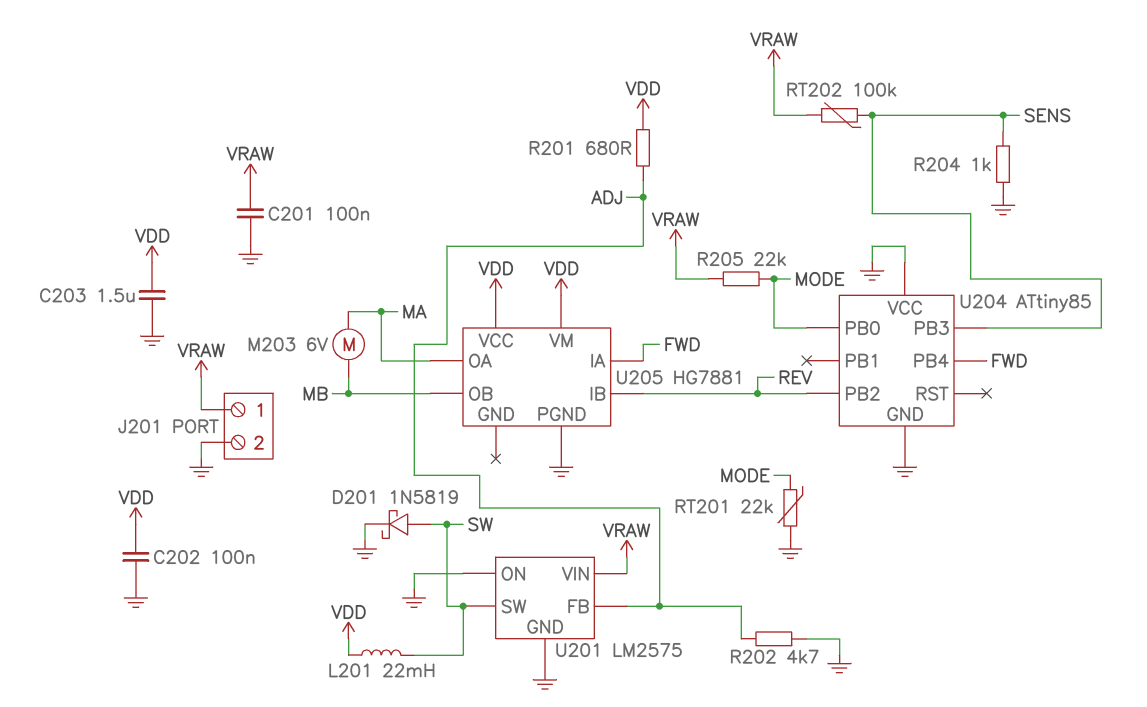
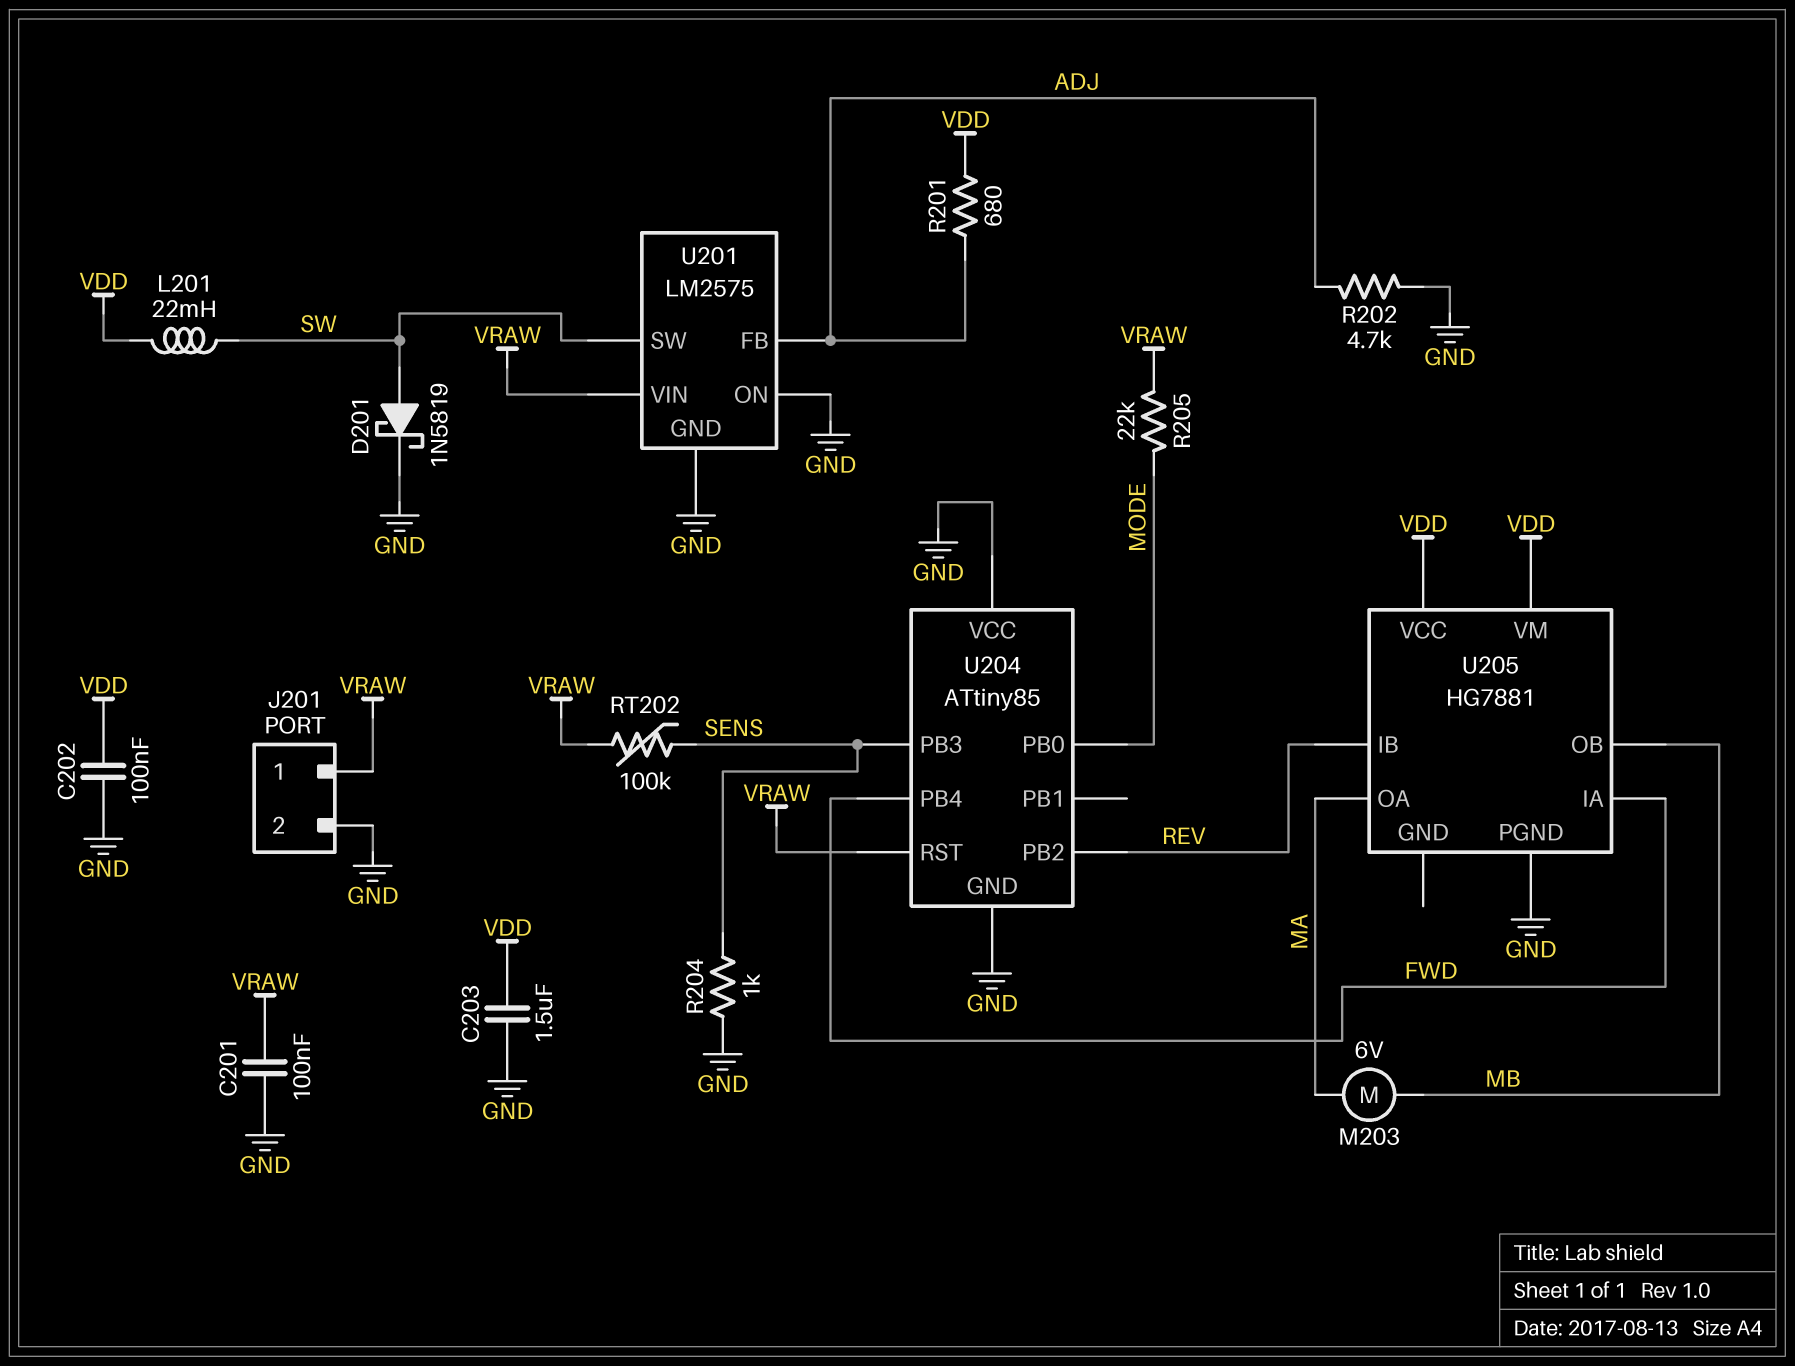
RT201: 22k (GND, MODE) -> none
U204 pin RST: none -> VRAW

